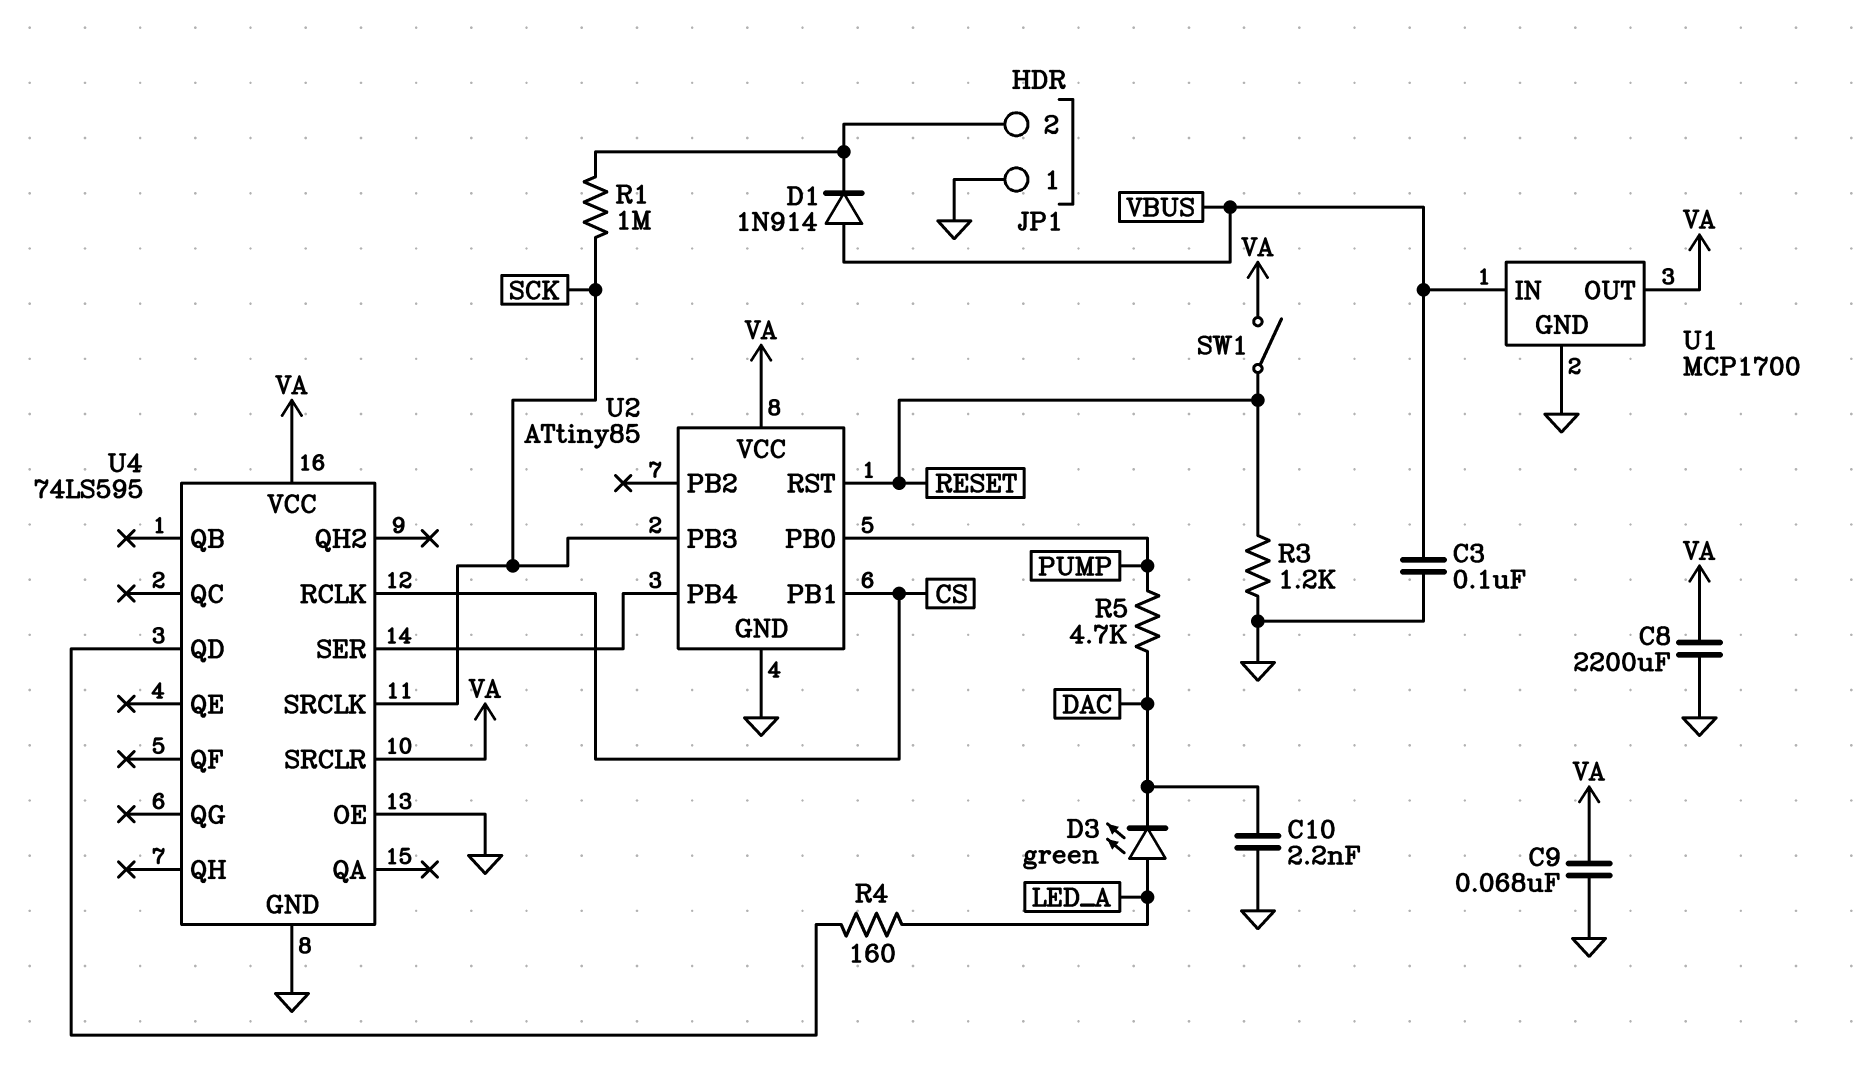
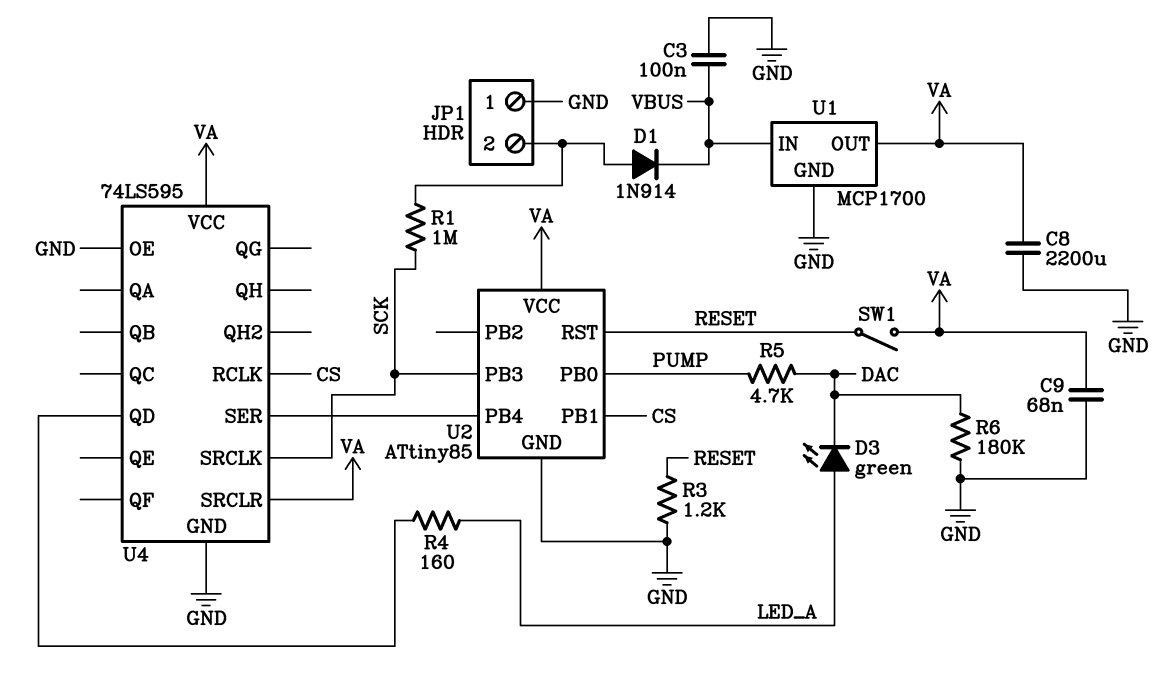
C10: 2.2nF (DAC, GND) -> none
D1: diode 1N914 (A VBUS, K JP1/2) -> diode 1N914 (A JP1/2, K VBUS)
R6: none -> 180k (DAC, GND)

